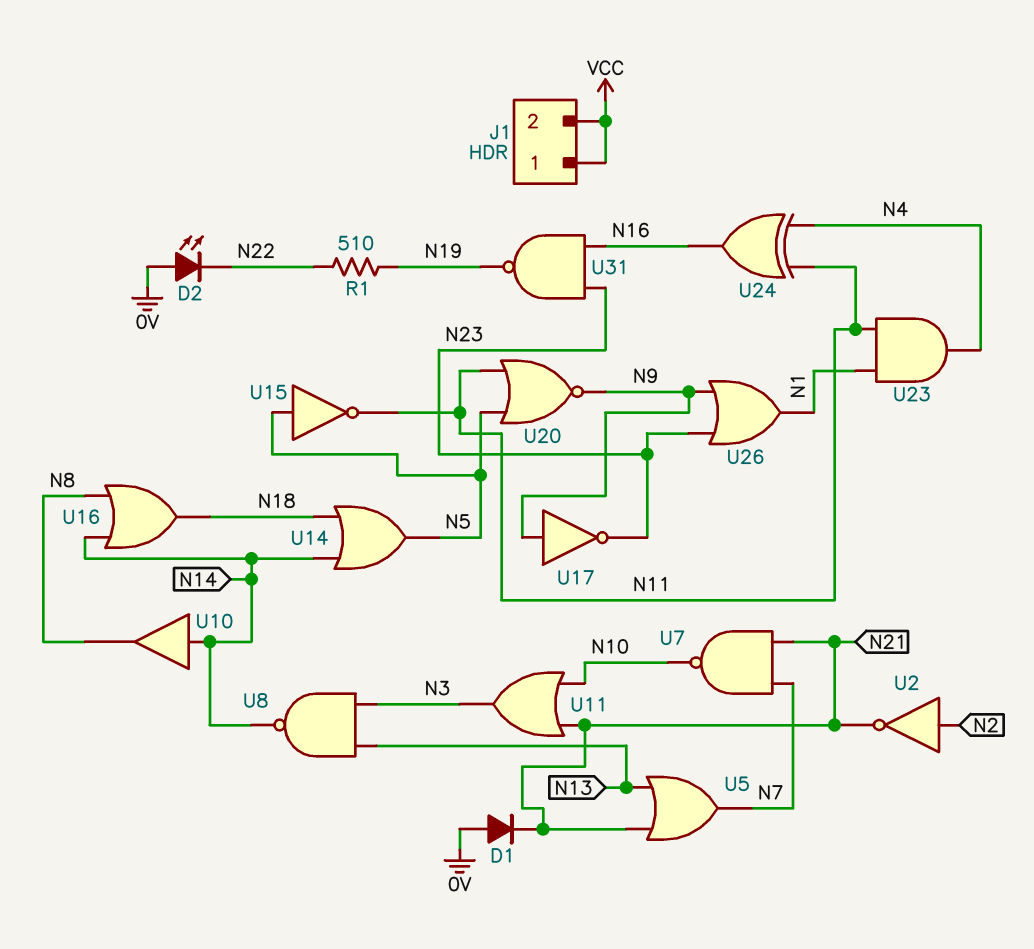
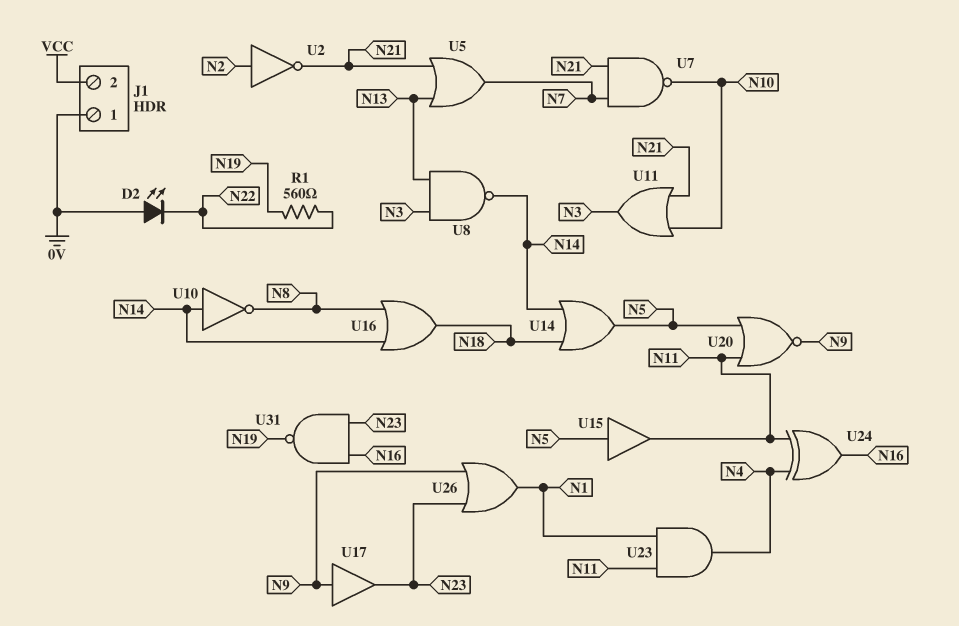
D1: diode (A 0V, K N21) -> none
J1 pin 1: VCC -> 0V
R1: 510 (N19, N22) -> 560 (N19, N22)
U10: buffer (in N14, out N8) -> NOT (in N14, out N8)
U15: NOT (in N5, out N11) -> buffer (in N5, out N11)
U17: NOT (in N9, out N23) -> buffer (in N9, out N23)

